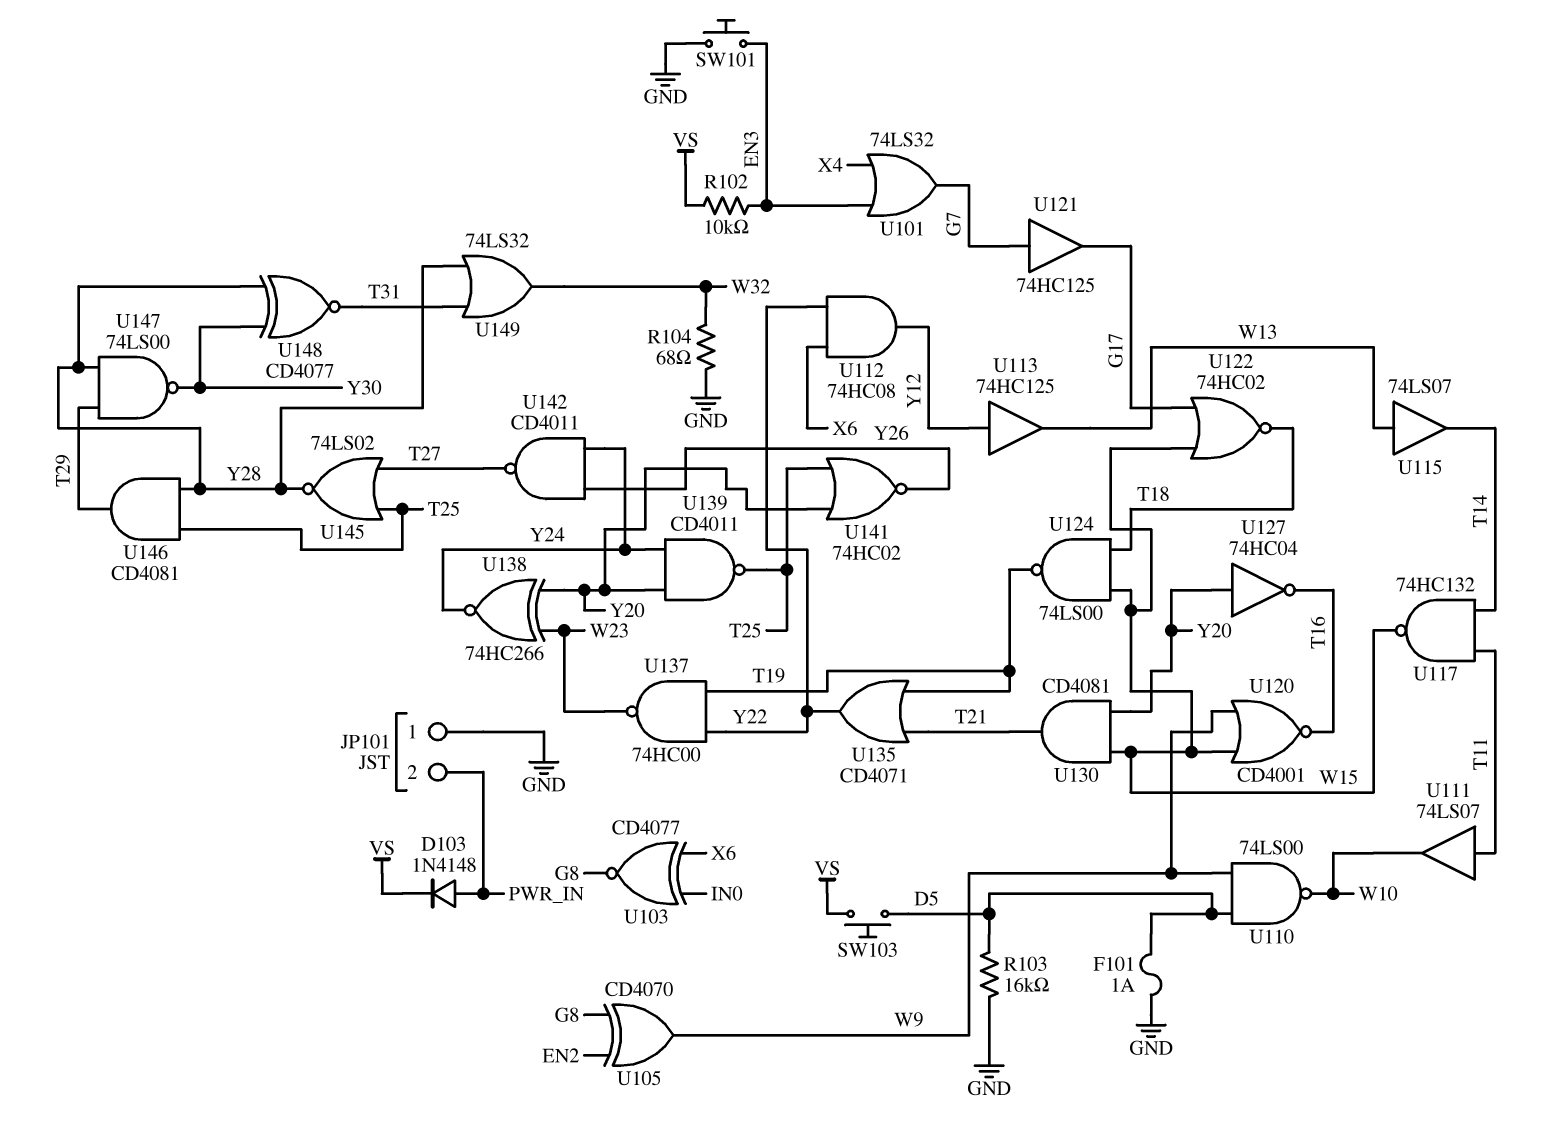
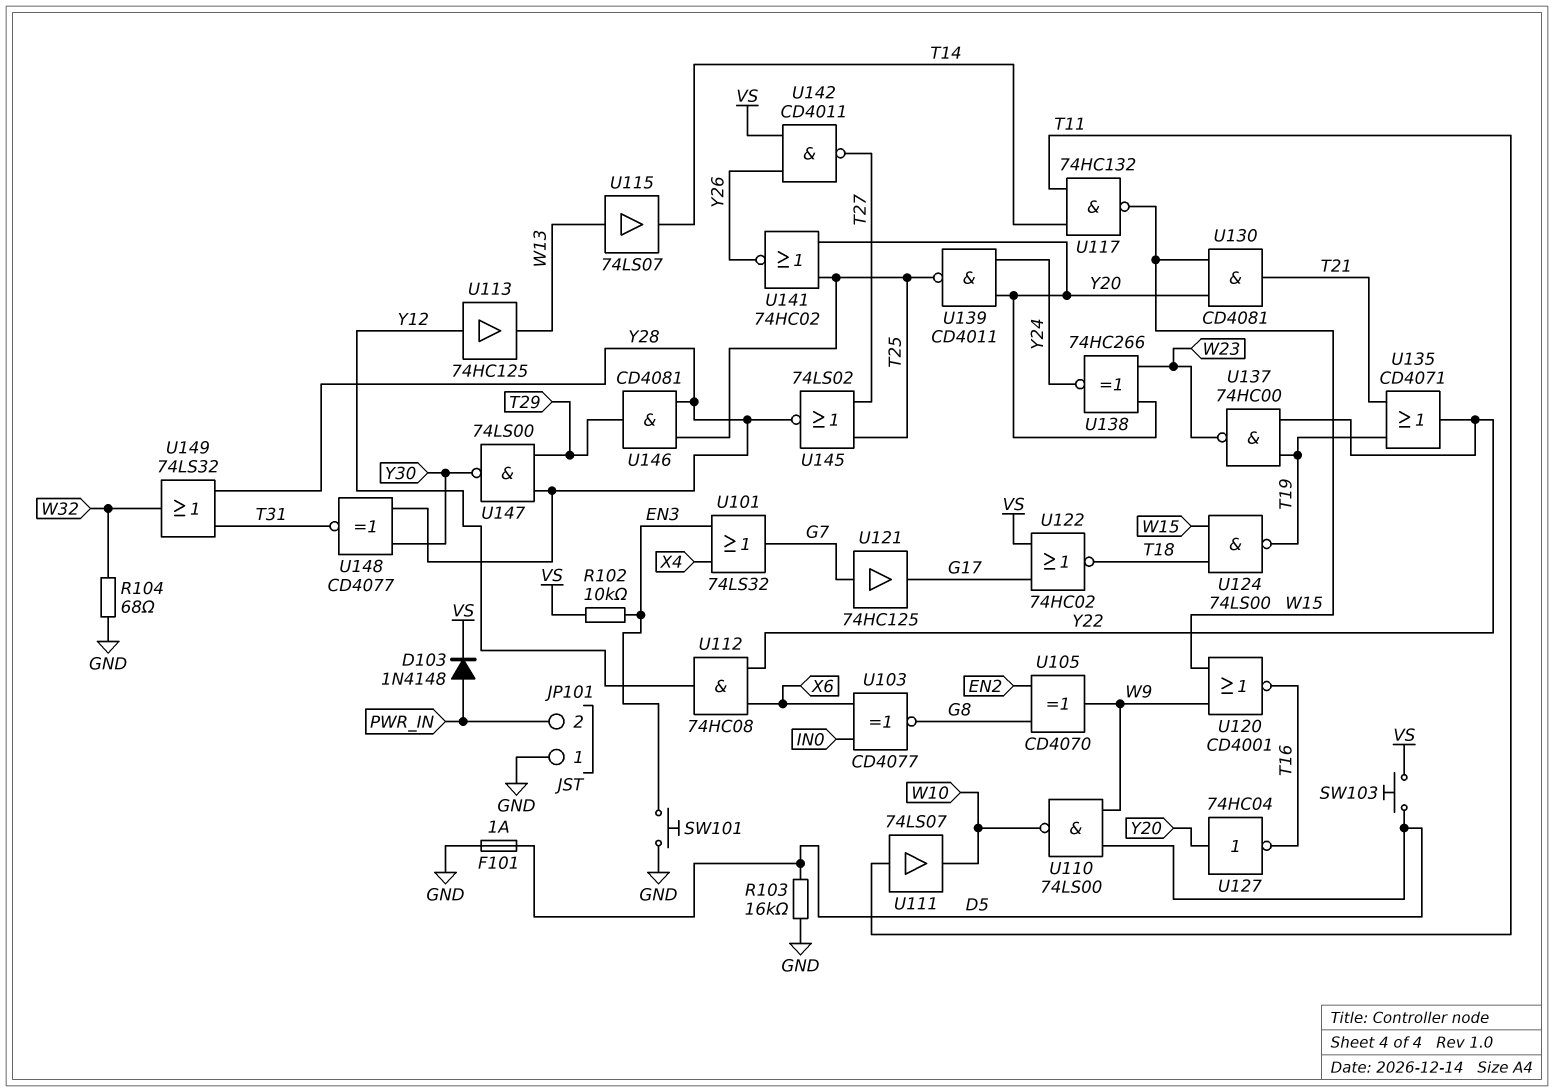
U122: NOR 74HC02 (in G17, in W15, out T18) -> NOR 74HC02 (in G17, in VS, out T18)
U142: NAND CD4011 (in Y24, in Y26, out T27) -> NAND CD4011 (in VS, in Y26, out T27)

